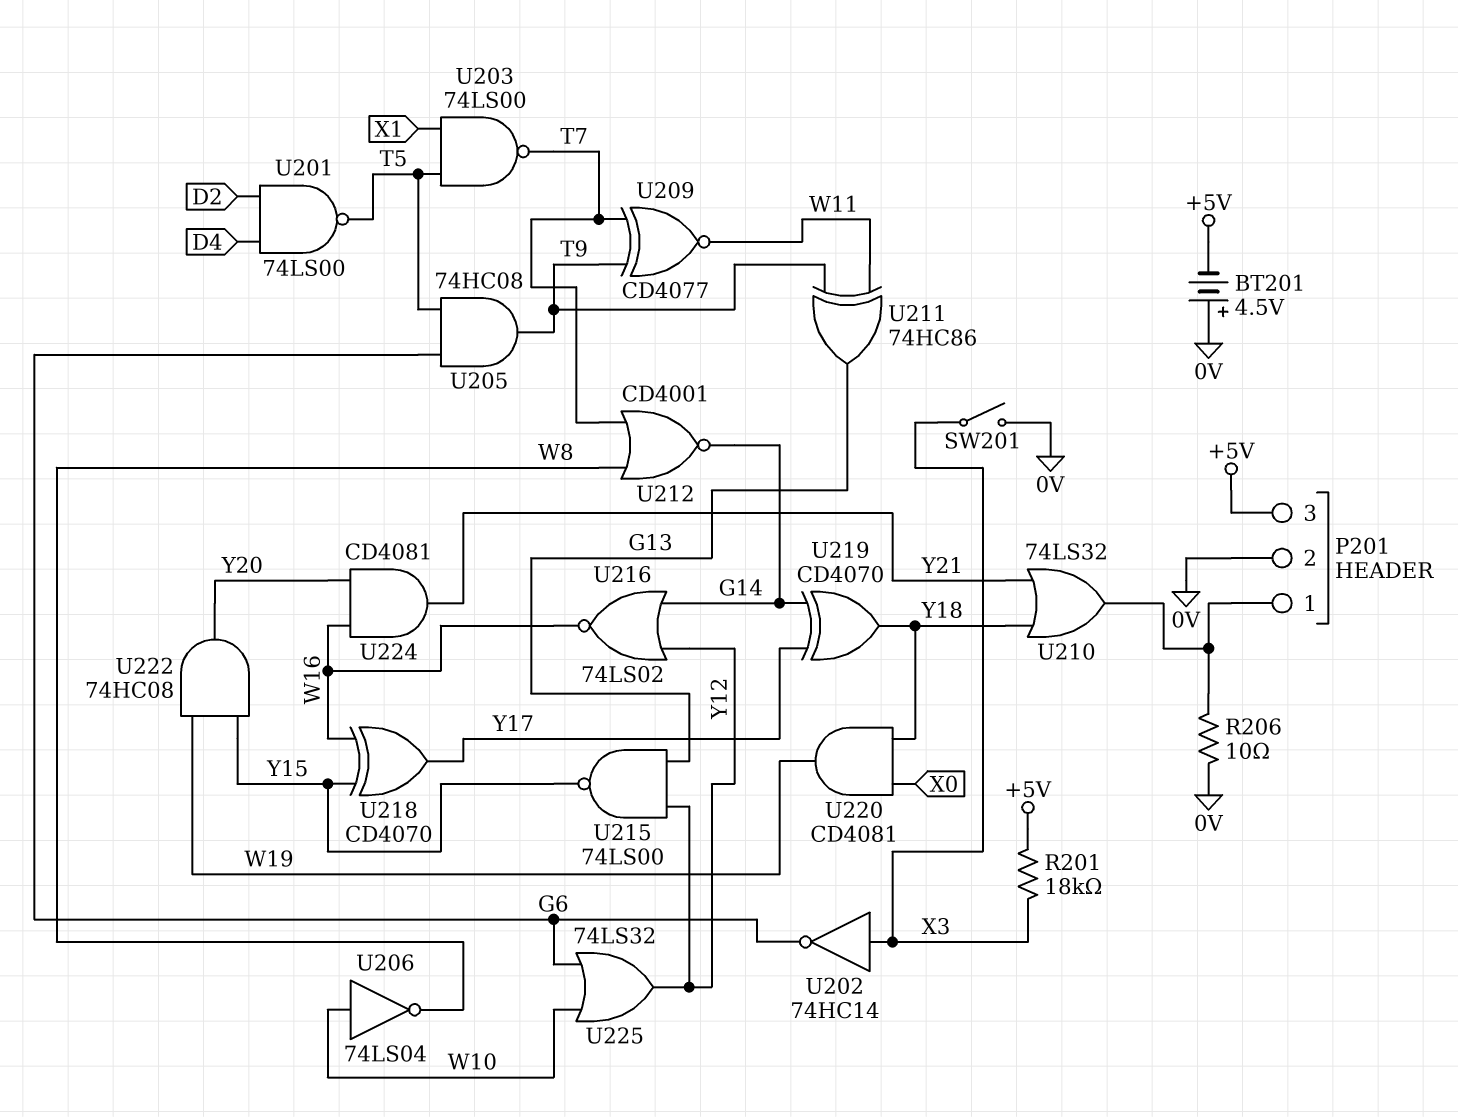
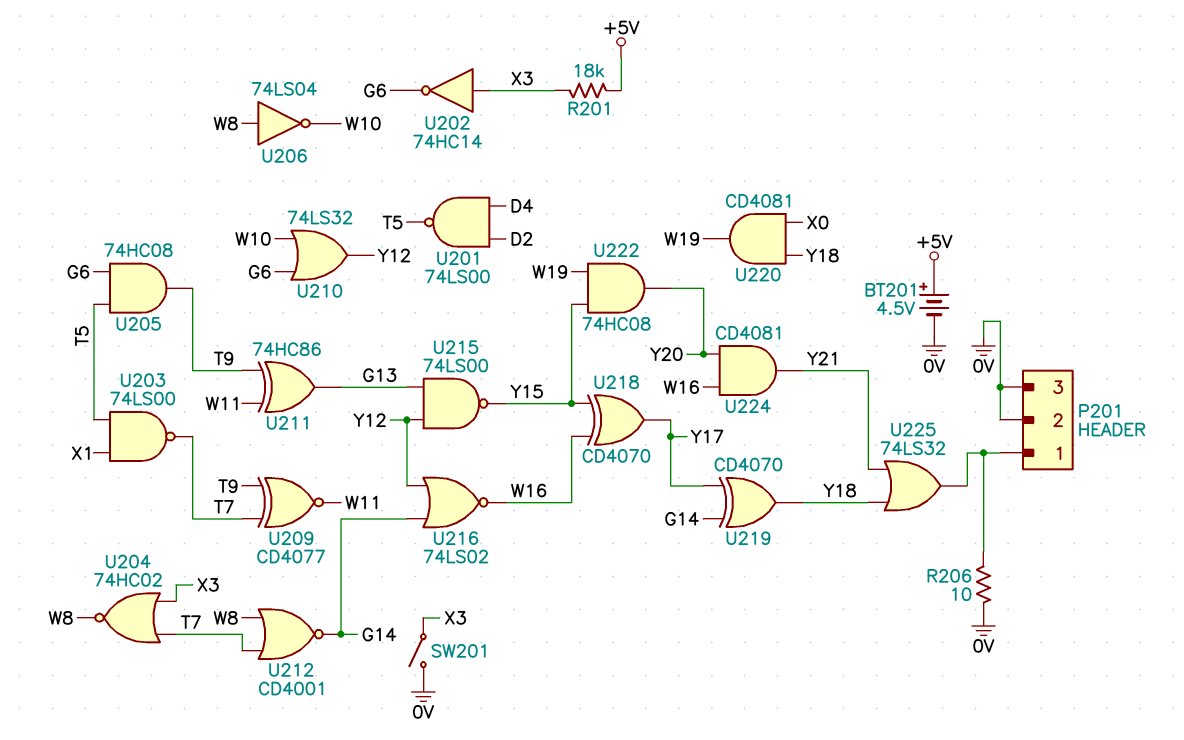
BT201: 4.5V (plus 0V, minus +5V) -> 4.5V (plus +5V, minus 0V)
P201 pin 3: +5V -> 0V
U204: none -> NOR 74HC02 (in T7, in X3, out W8)
U206: NOT 74LS04 (in W10, out W8) -> NOT 74LS04 (in W8, out W10)
U210: OR 74LS32 (in Y18, in Y21, out P201/1) -> OR 74LS32 (in G6, in W10, out Y12)
U225: OR 74LS32 (in G6, in W10, out Y12) -> OR 74LS32 (in Y18, in Y21, out P201/1)

